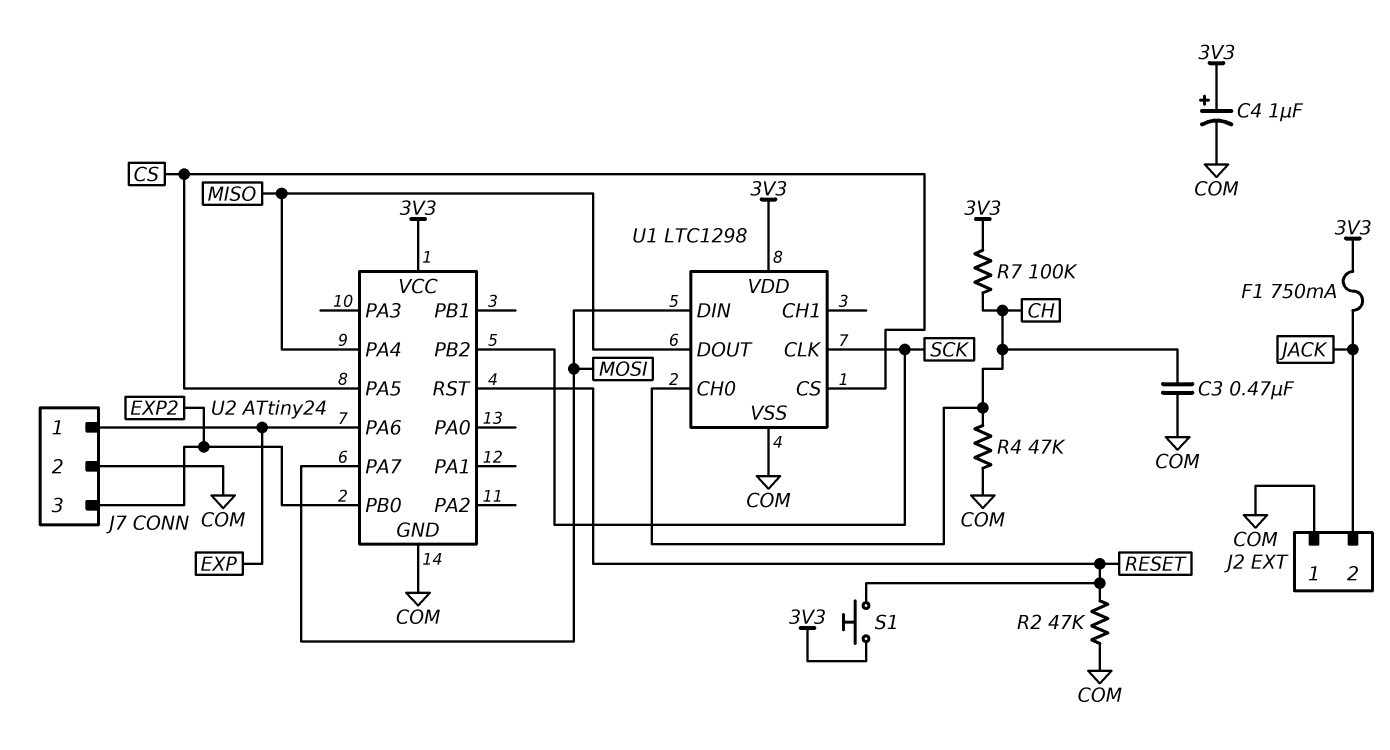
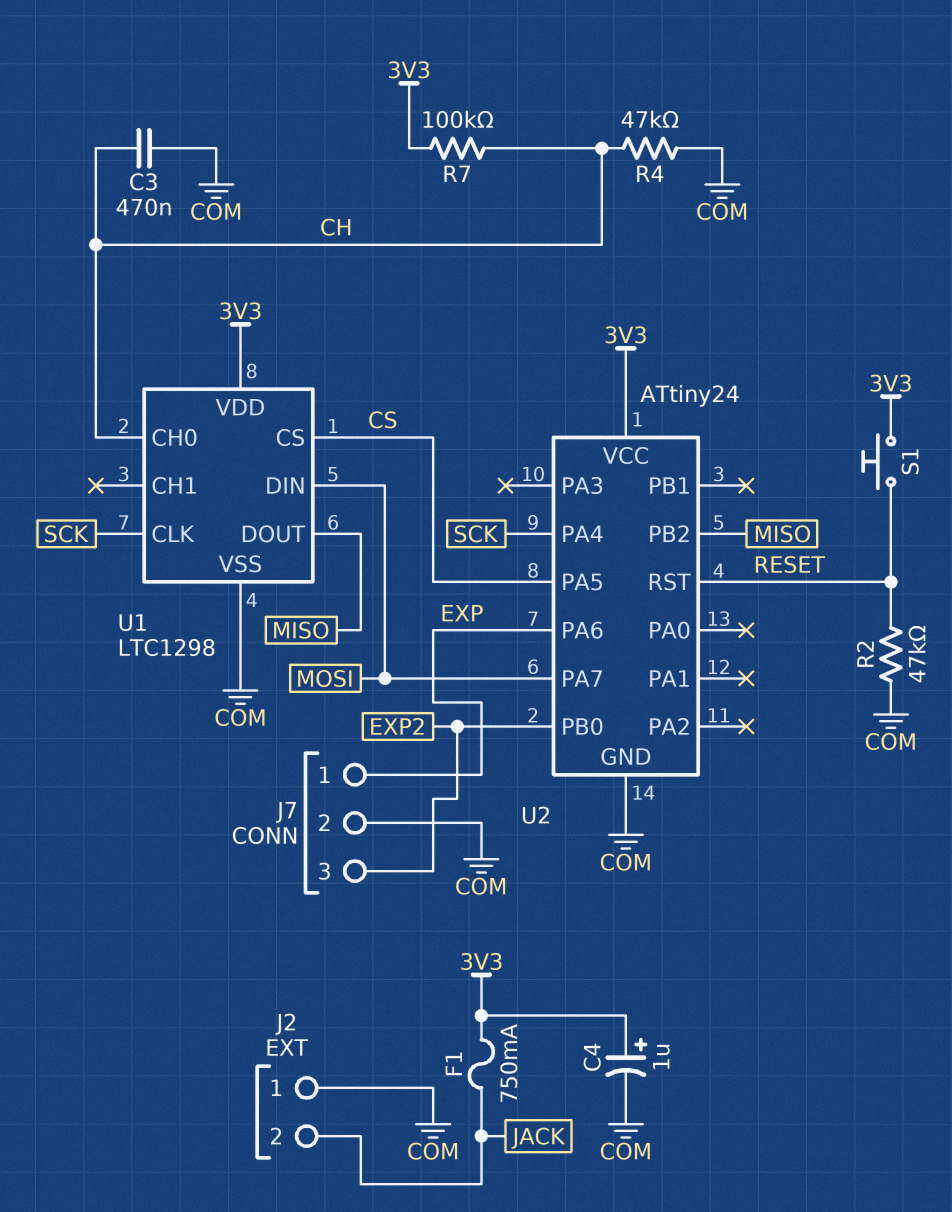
U2 pin PA4: MISO -> SCK
U2 pin PB2: SCK -> MISO

